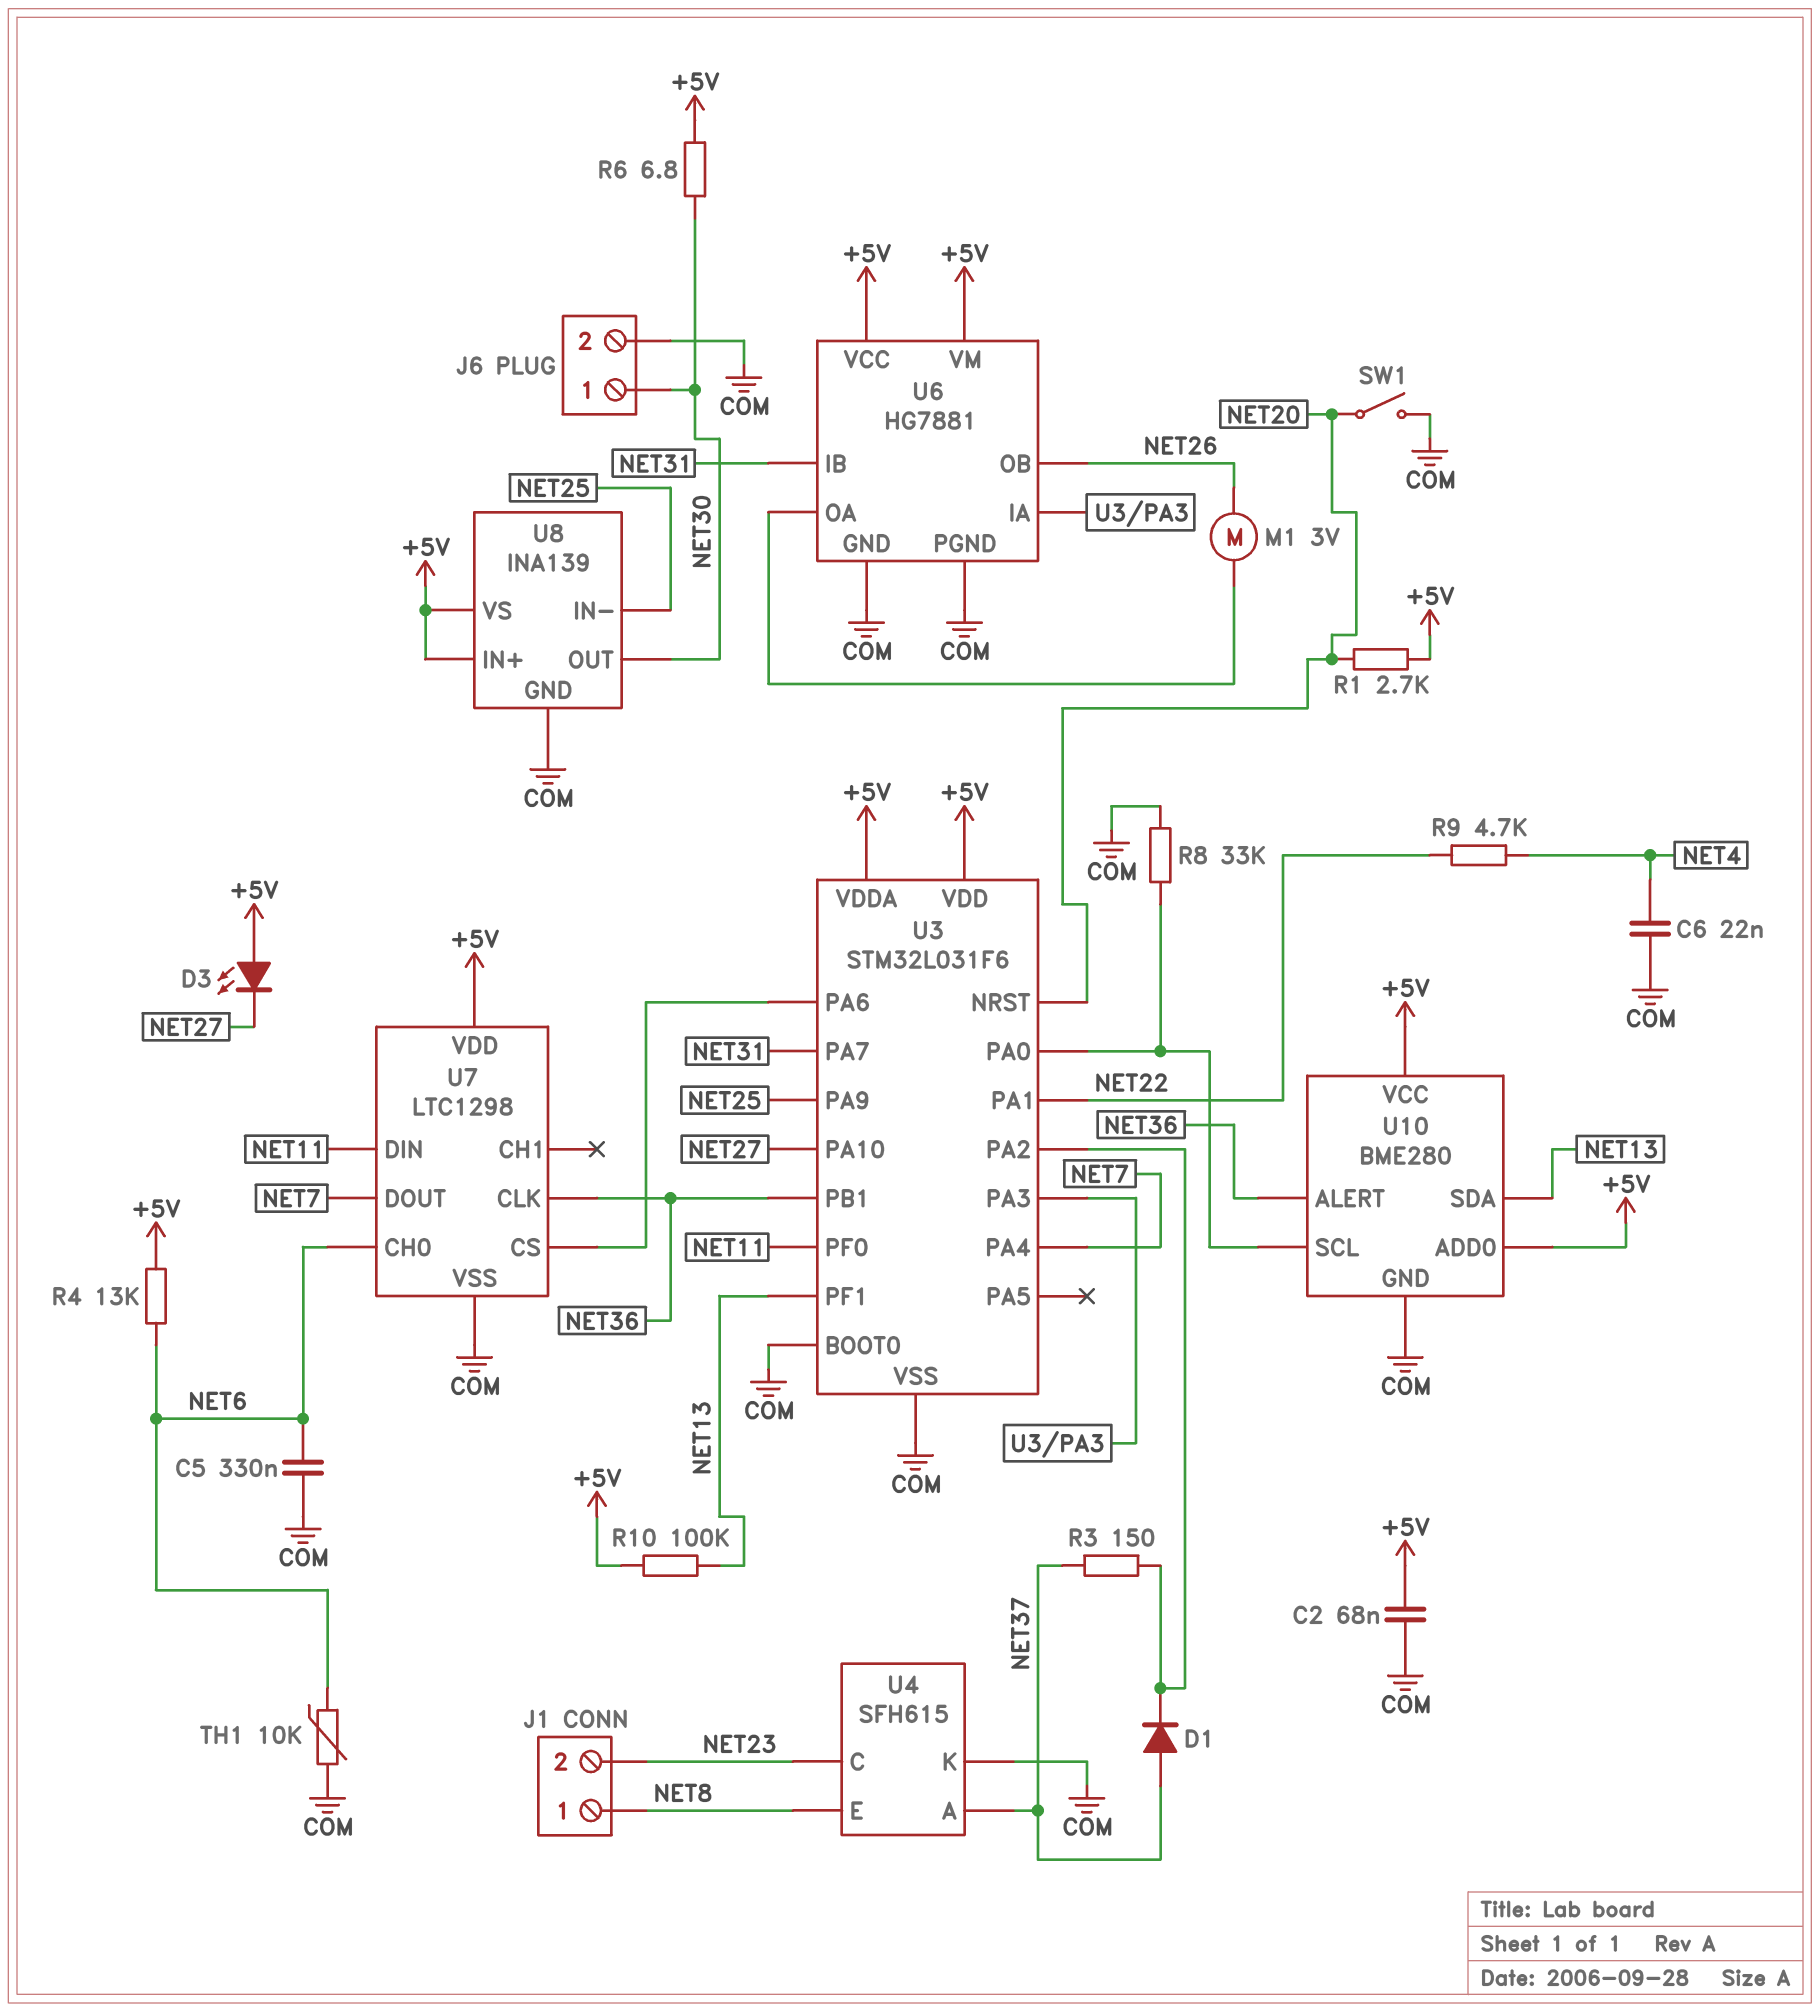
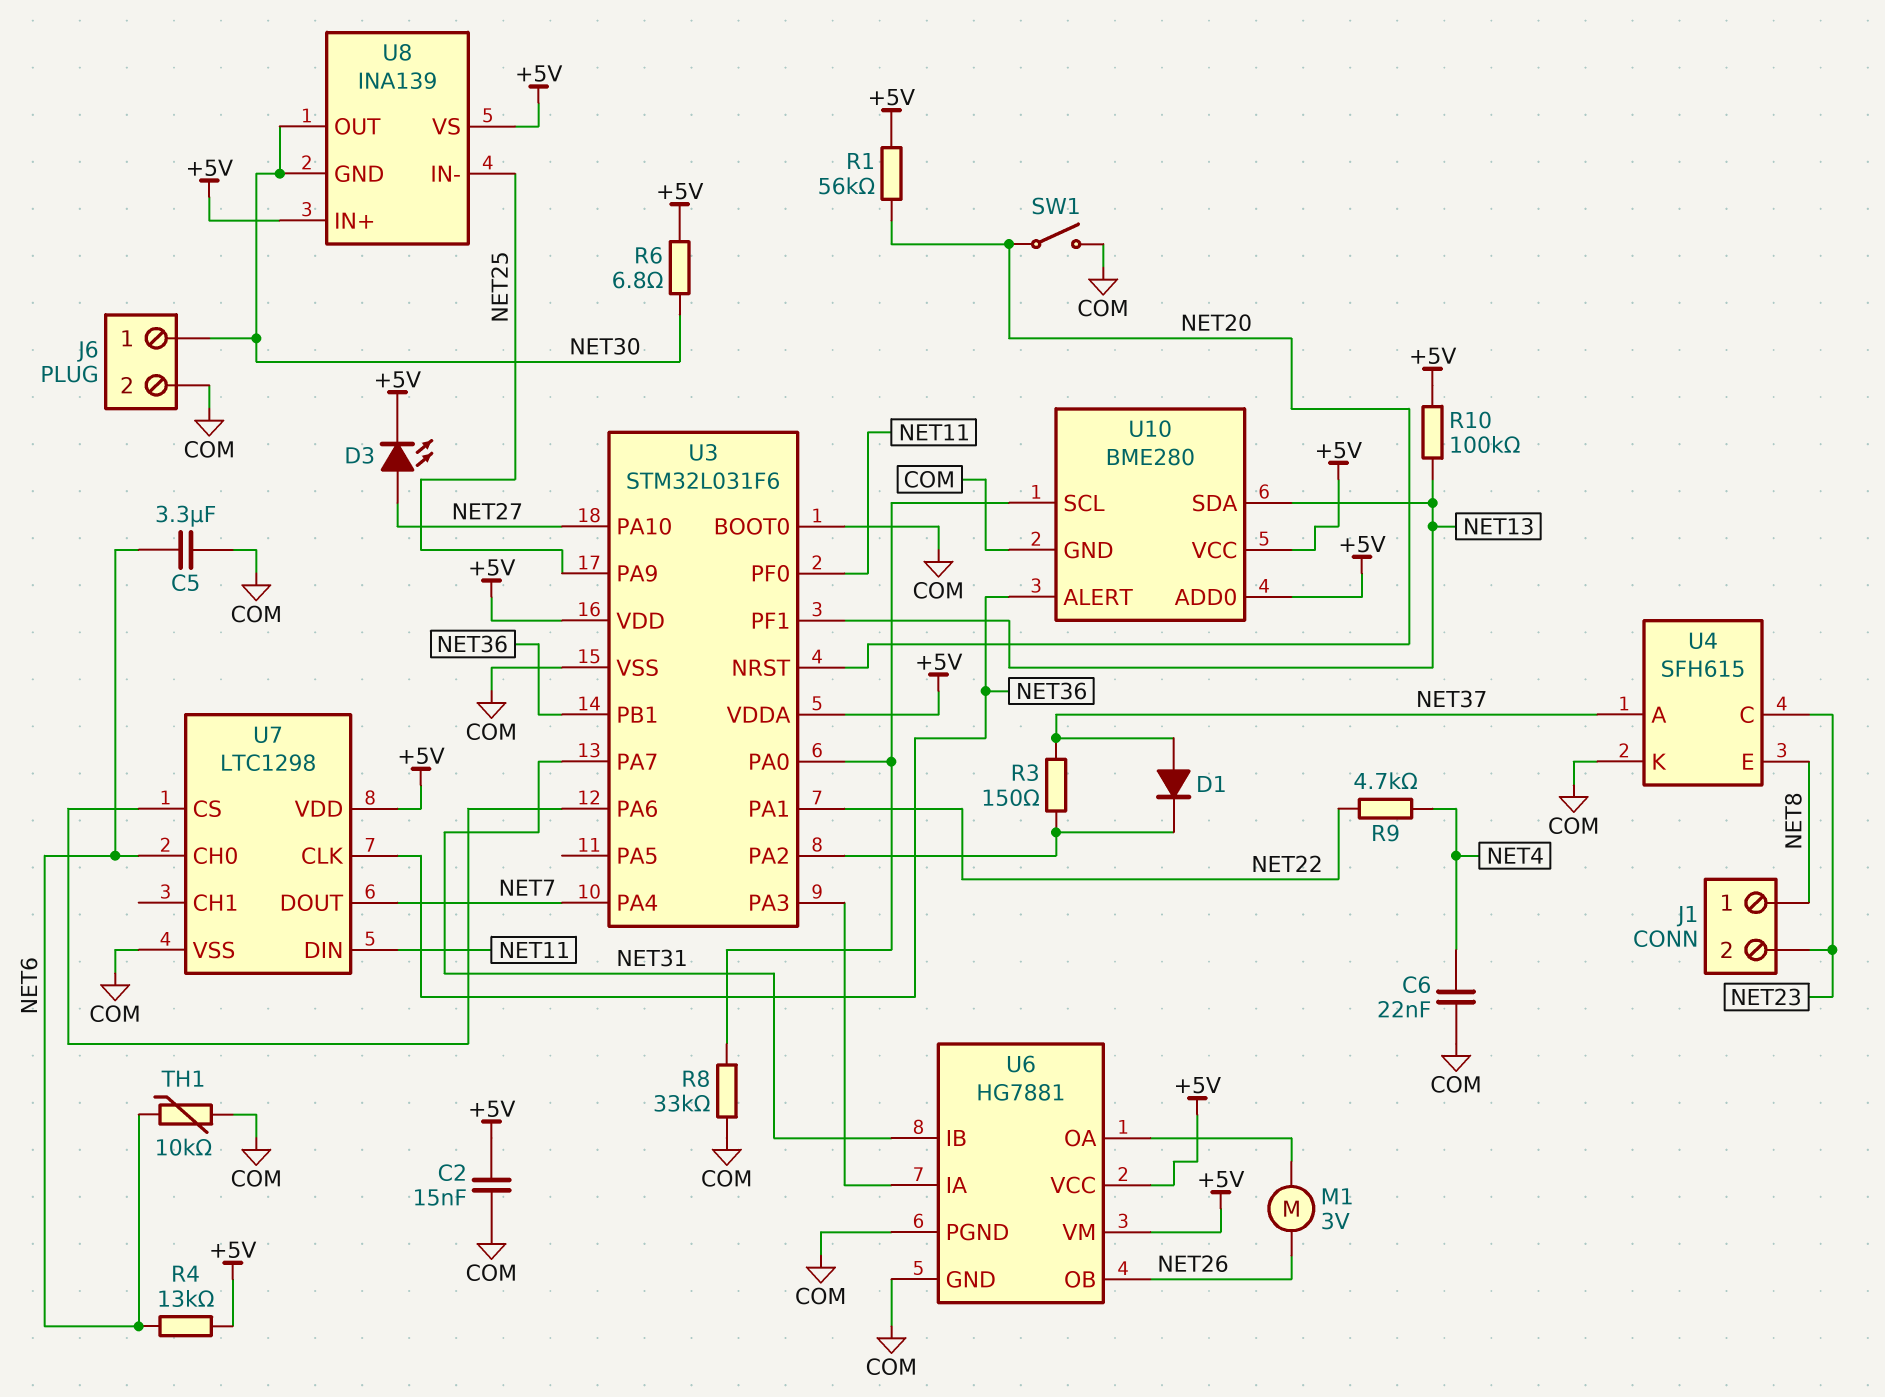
C2: 68nF (+5V, COM) -> 15nF (+5V, COM)
C5: 330nF (COM, NET6) -> 3.3uF (COM, NET6)
D3: LED (A +5V, K NET27) -> LED (A NET27, K +5V)
R1: 2.7k (+5V, NET20) -> 56k (+5V, NET20)
U8 pin GND: COM -> NET30

